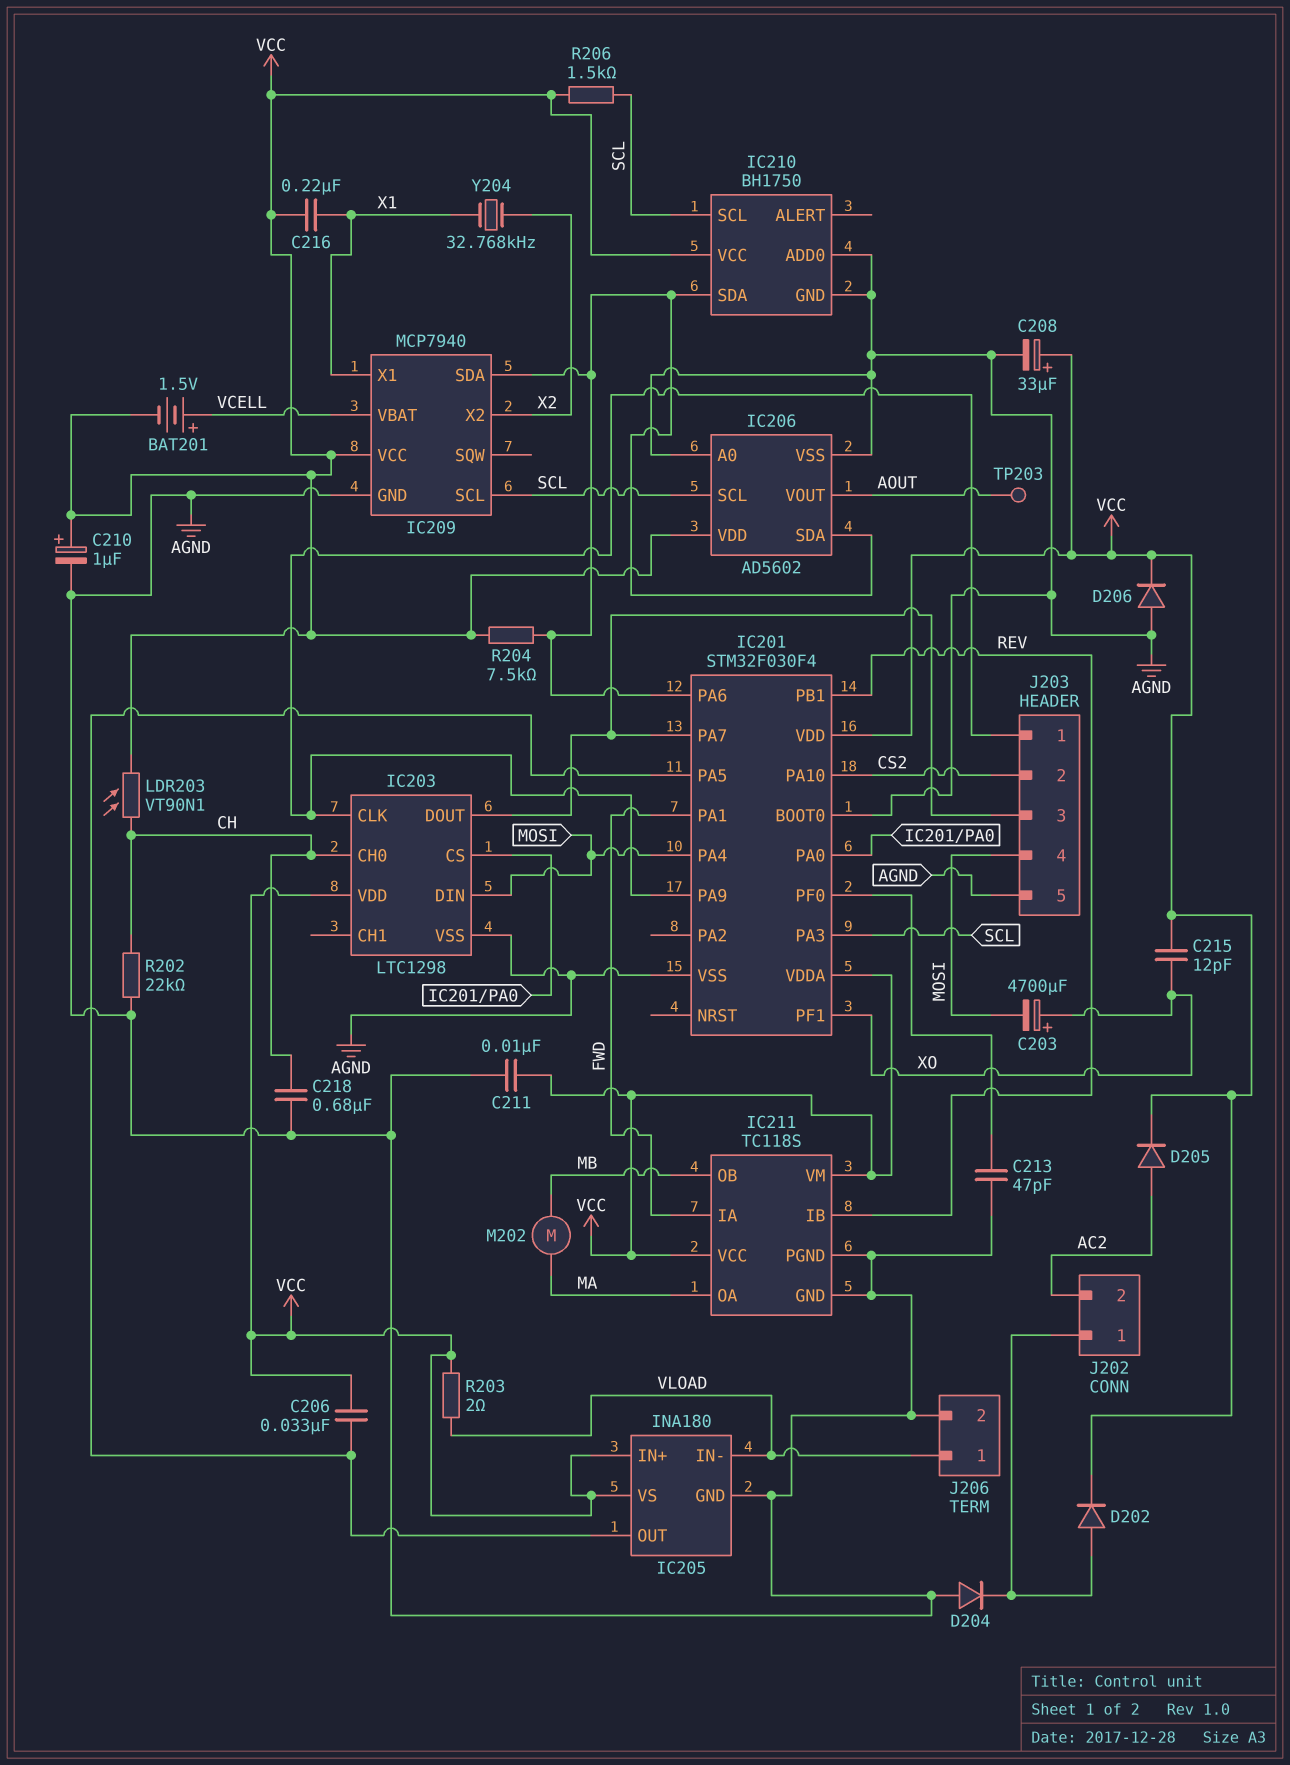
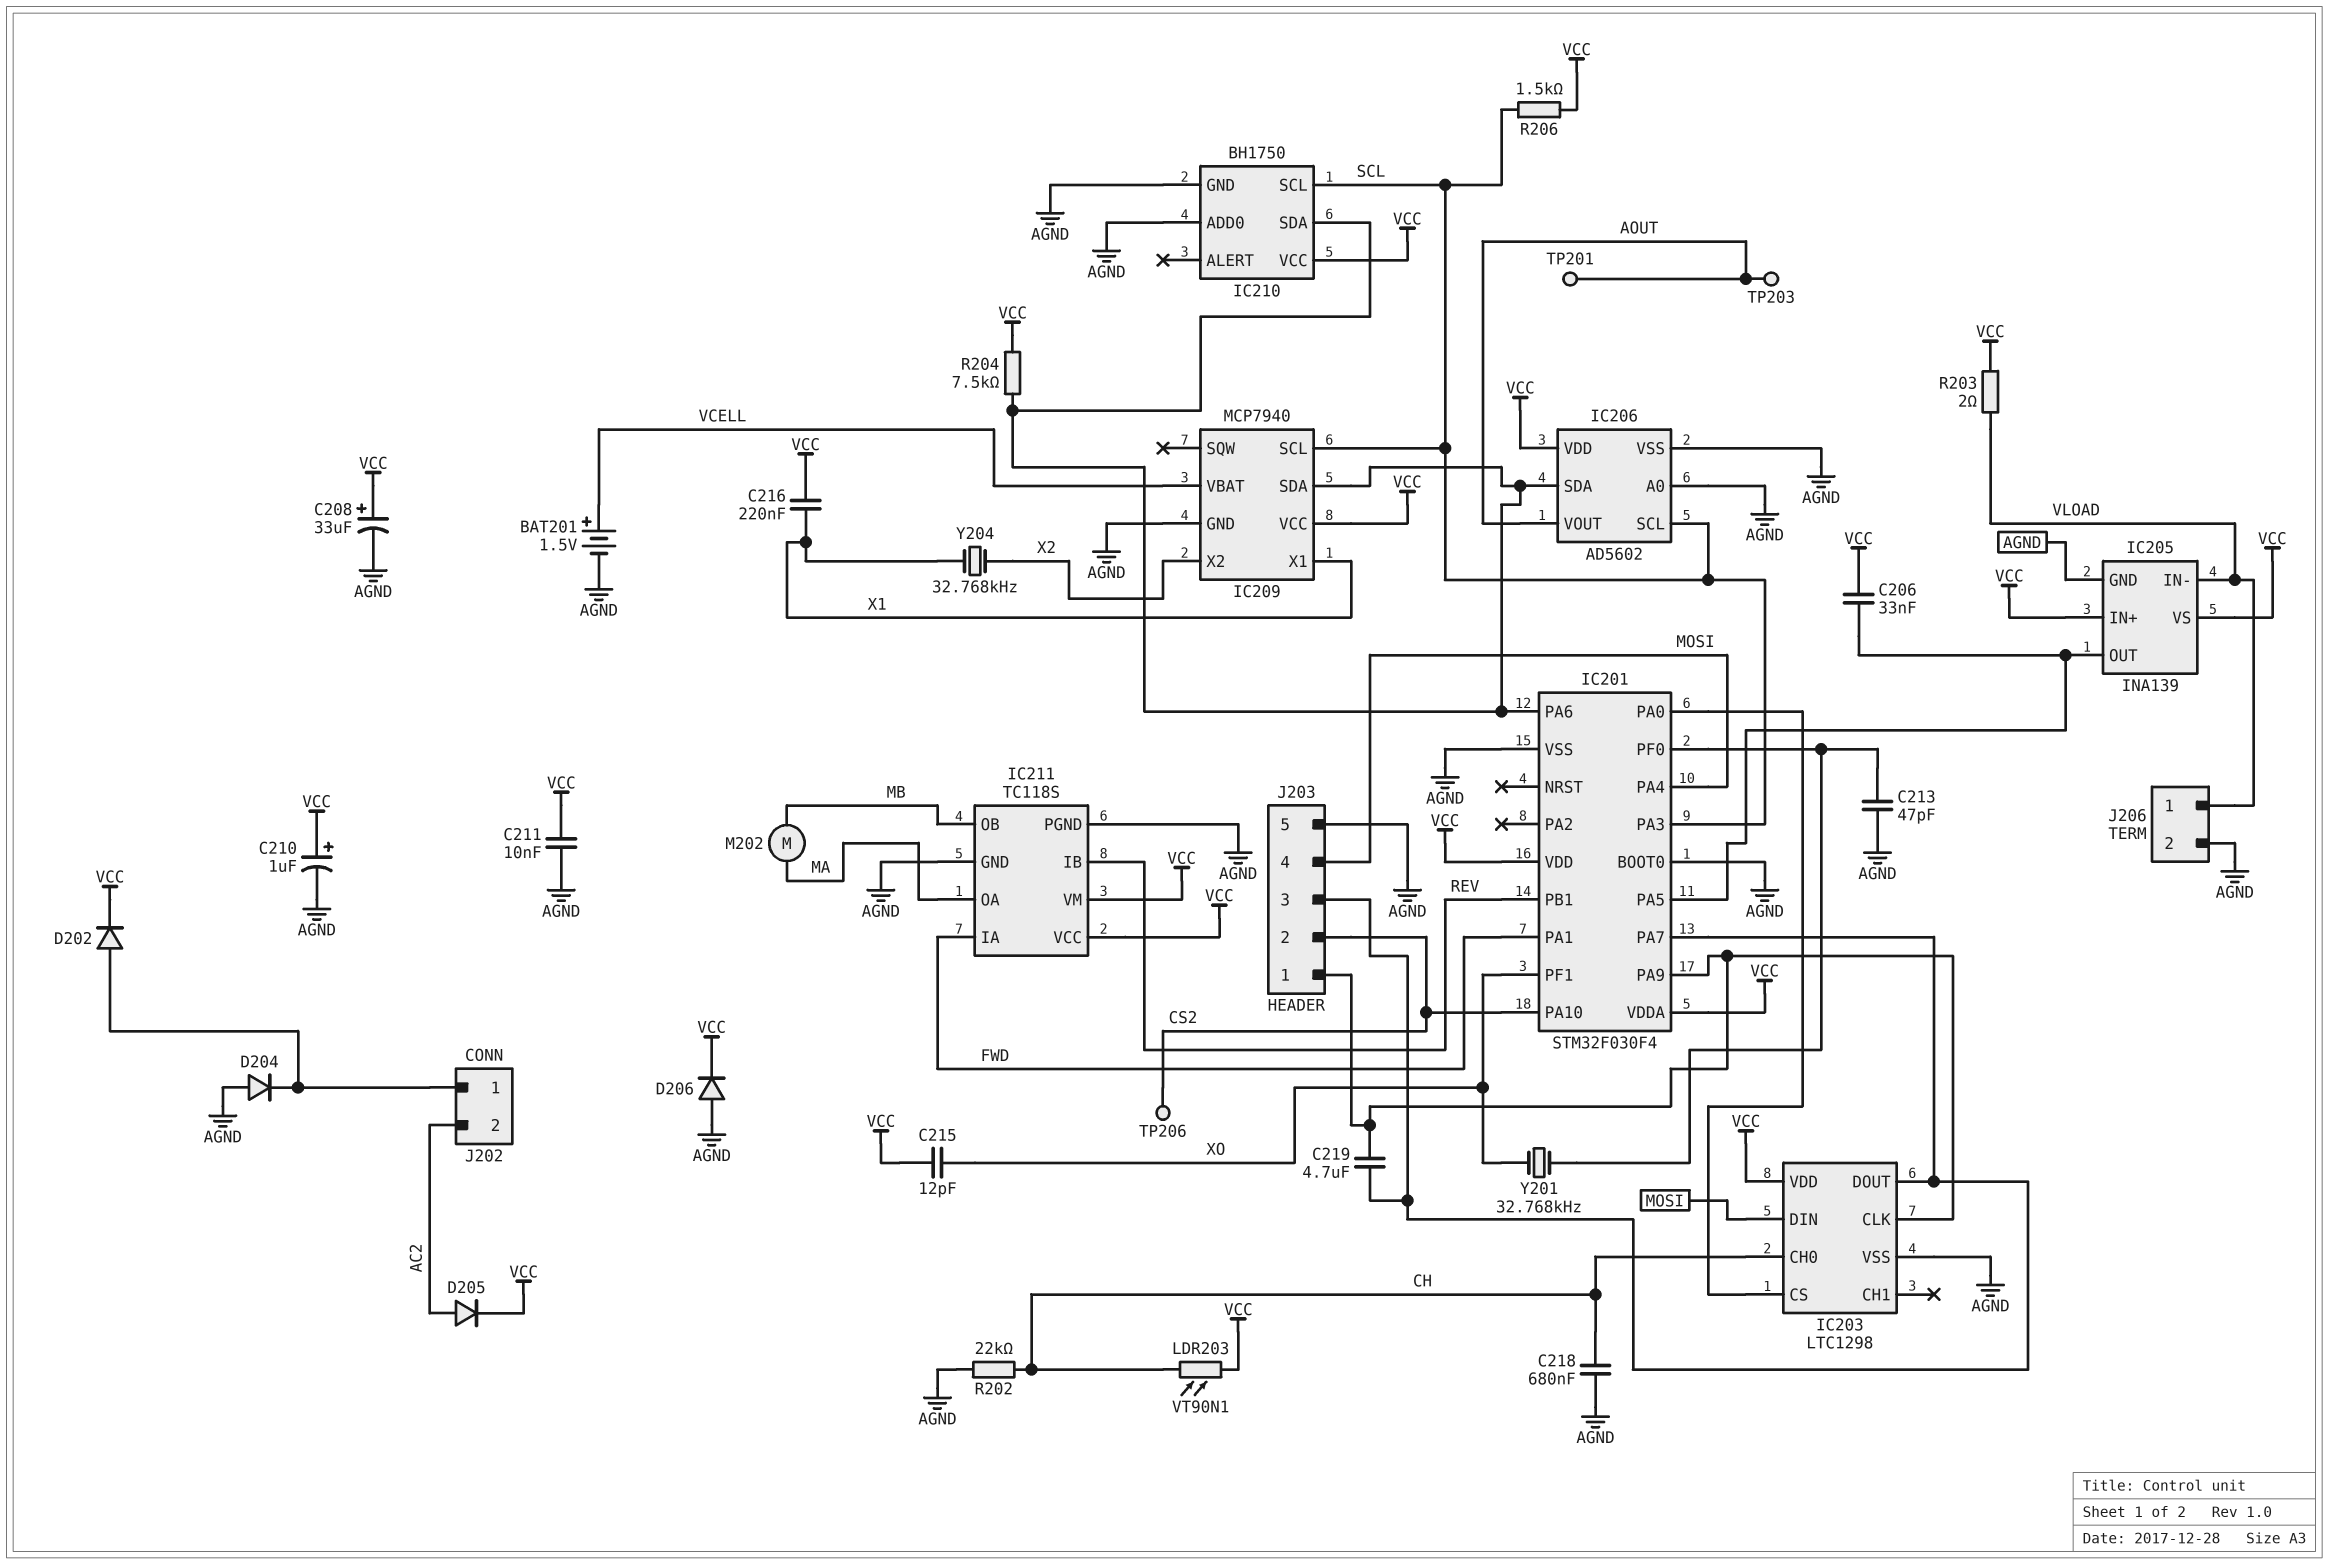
BAT201: 1.5V (plus VCELL, minus VCC) -> 1.5V (plus VCELL, minus AGND)
C203: 4700uF (plus XO, minus MOSI) -> none
C219: none -> 4.7uF (IC201/PA7, IC201/PA9)
IC205: INA180 -> INA139
TP201: none -> test point (AOUT)
TP206: none -> test point (CS2)
Y201: none -> 32.768kHz (IC201/PF0, XO)

